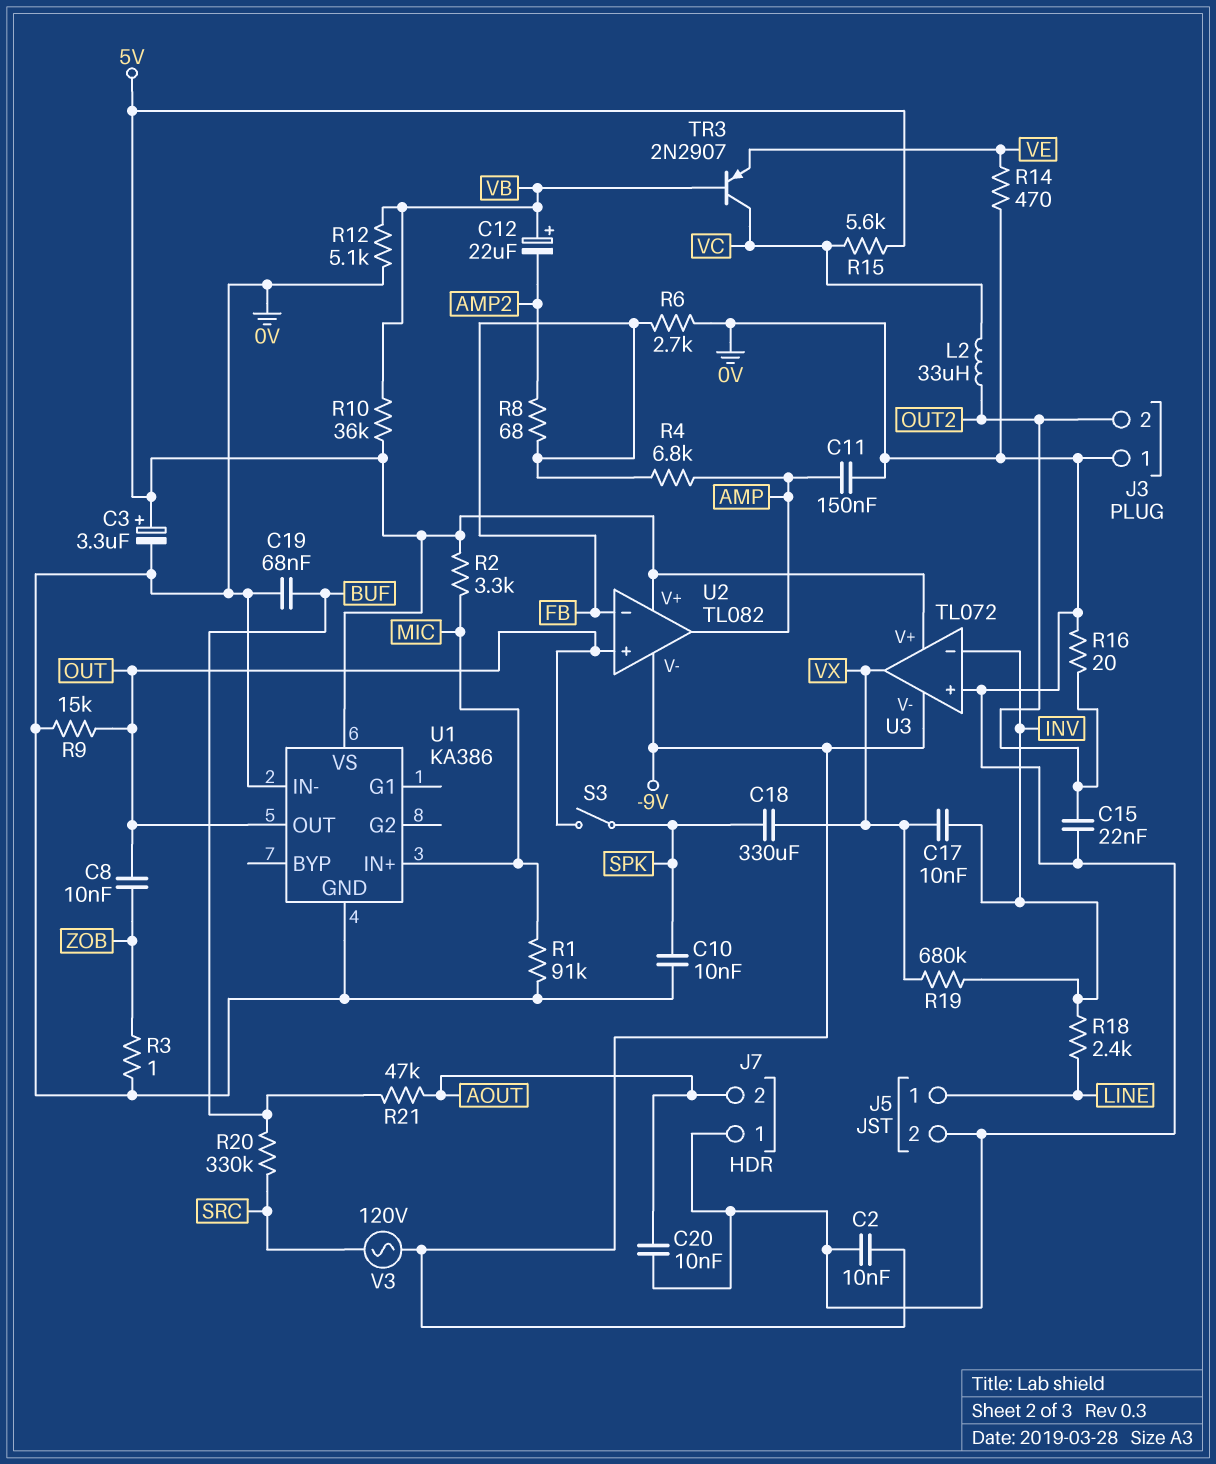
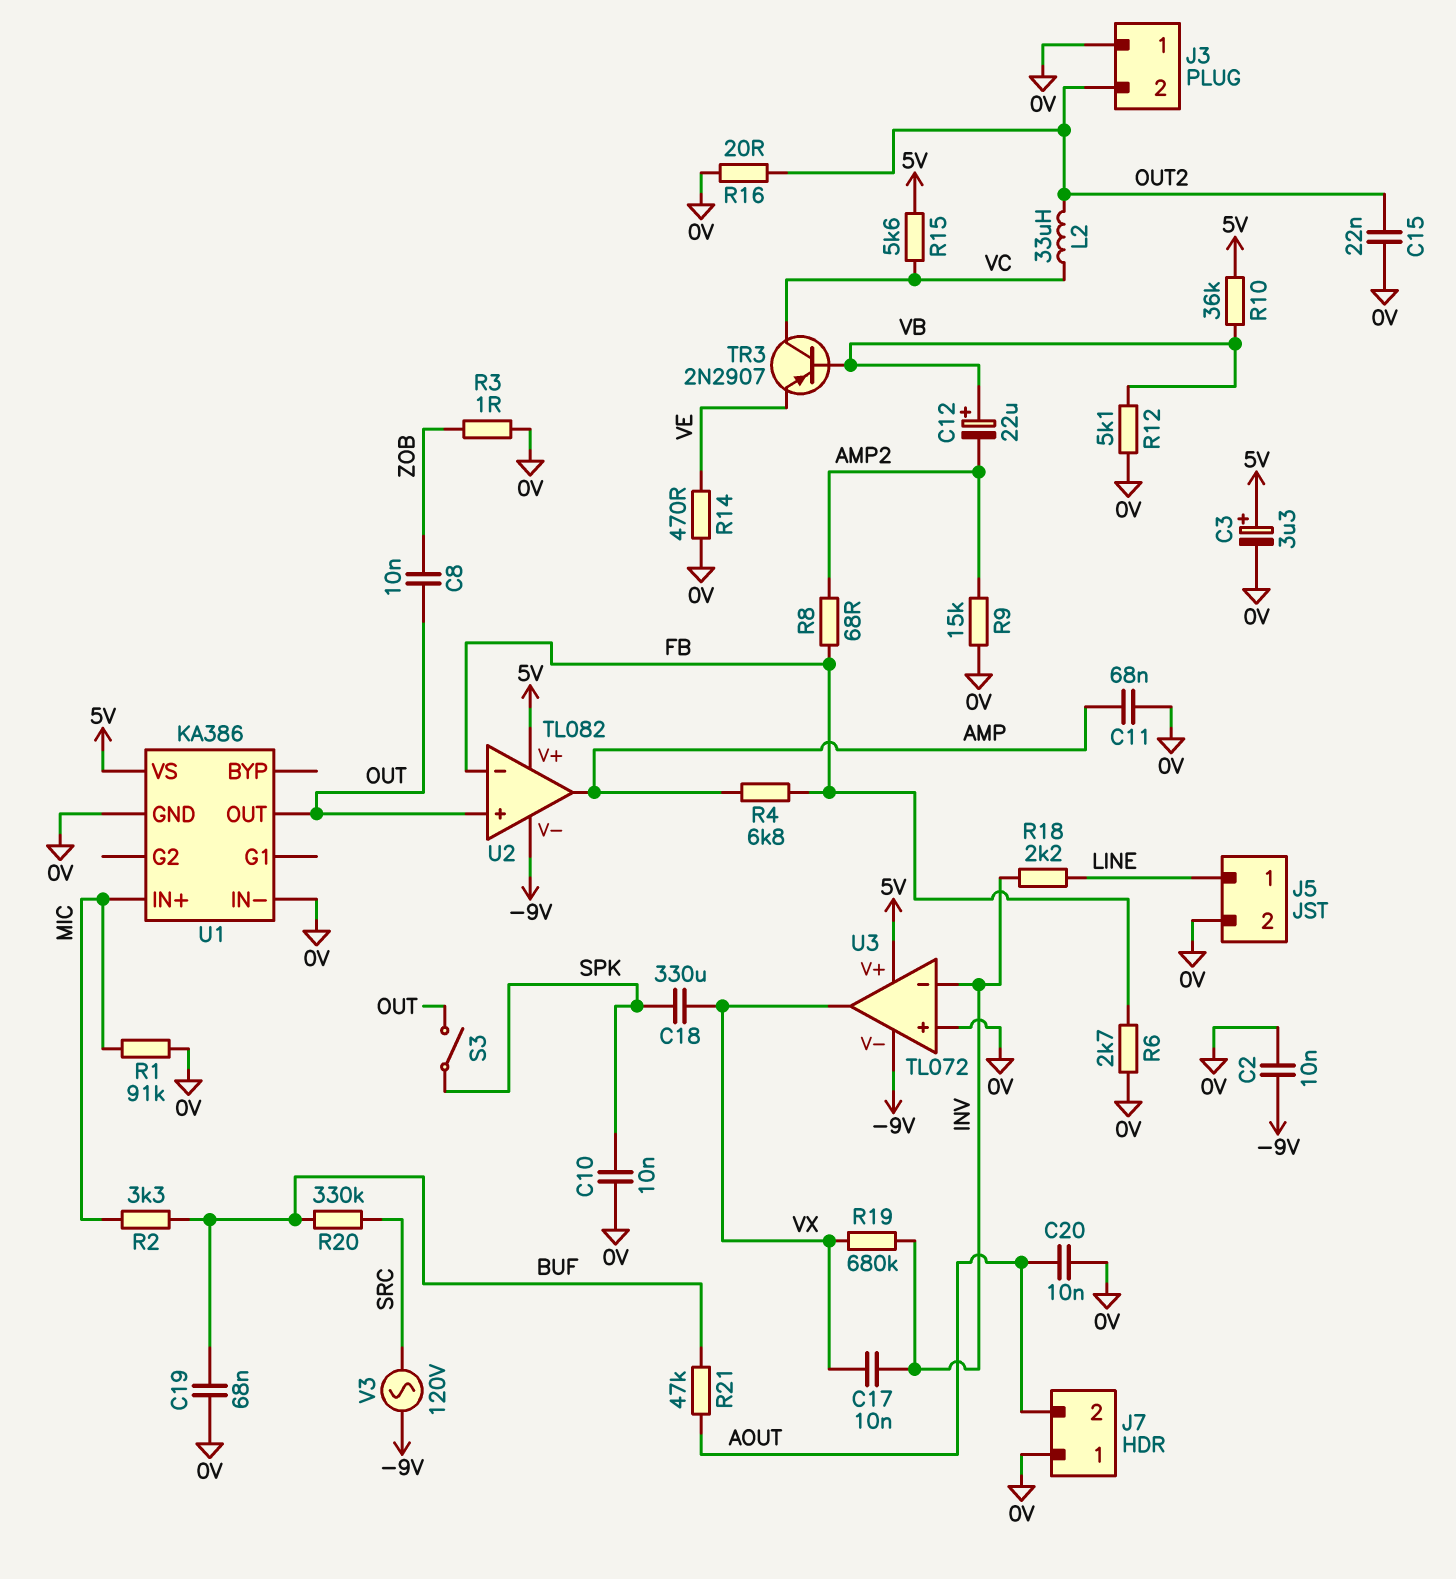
C11: 150nF (0V, AMP) -> 68nF (0V, AMP)
R2: 3.3k (5V, MIC) -> 3.3k (BUF, MIC)
R9: 15k (0V, OUT) -> 15k (0V, AMP2)
R18: 2.4k (INV, LINE) -> 2.2k (INV, LINE)

